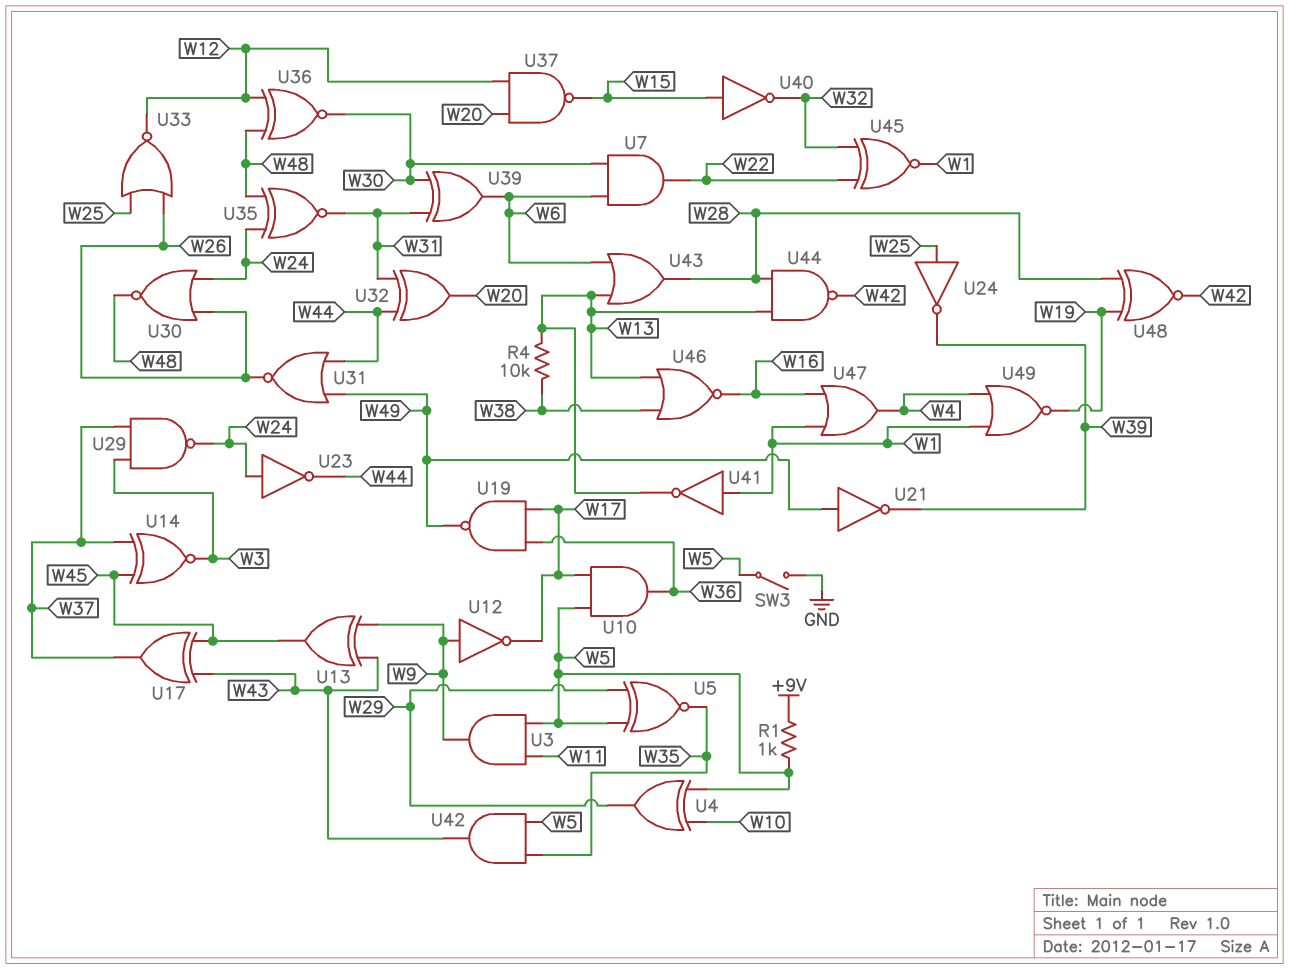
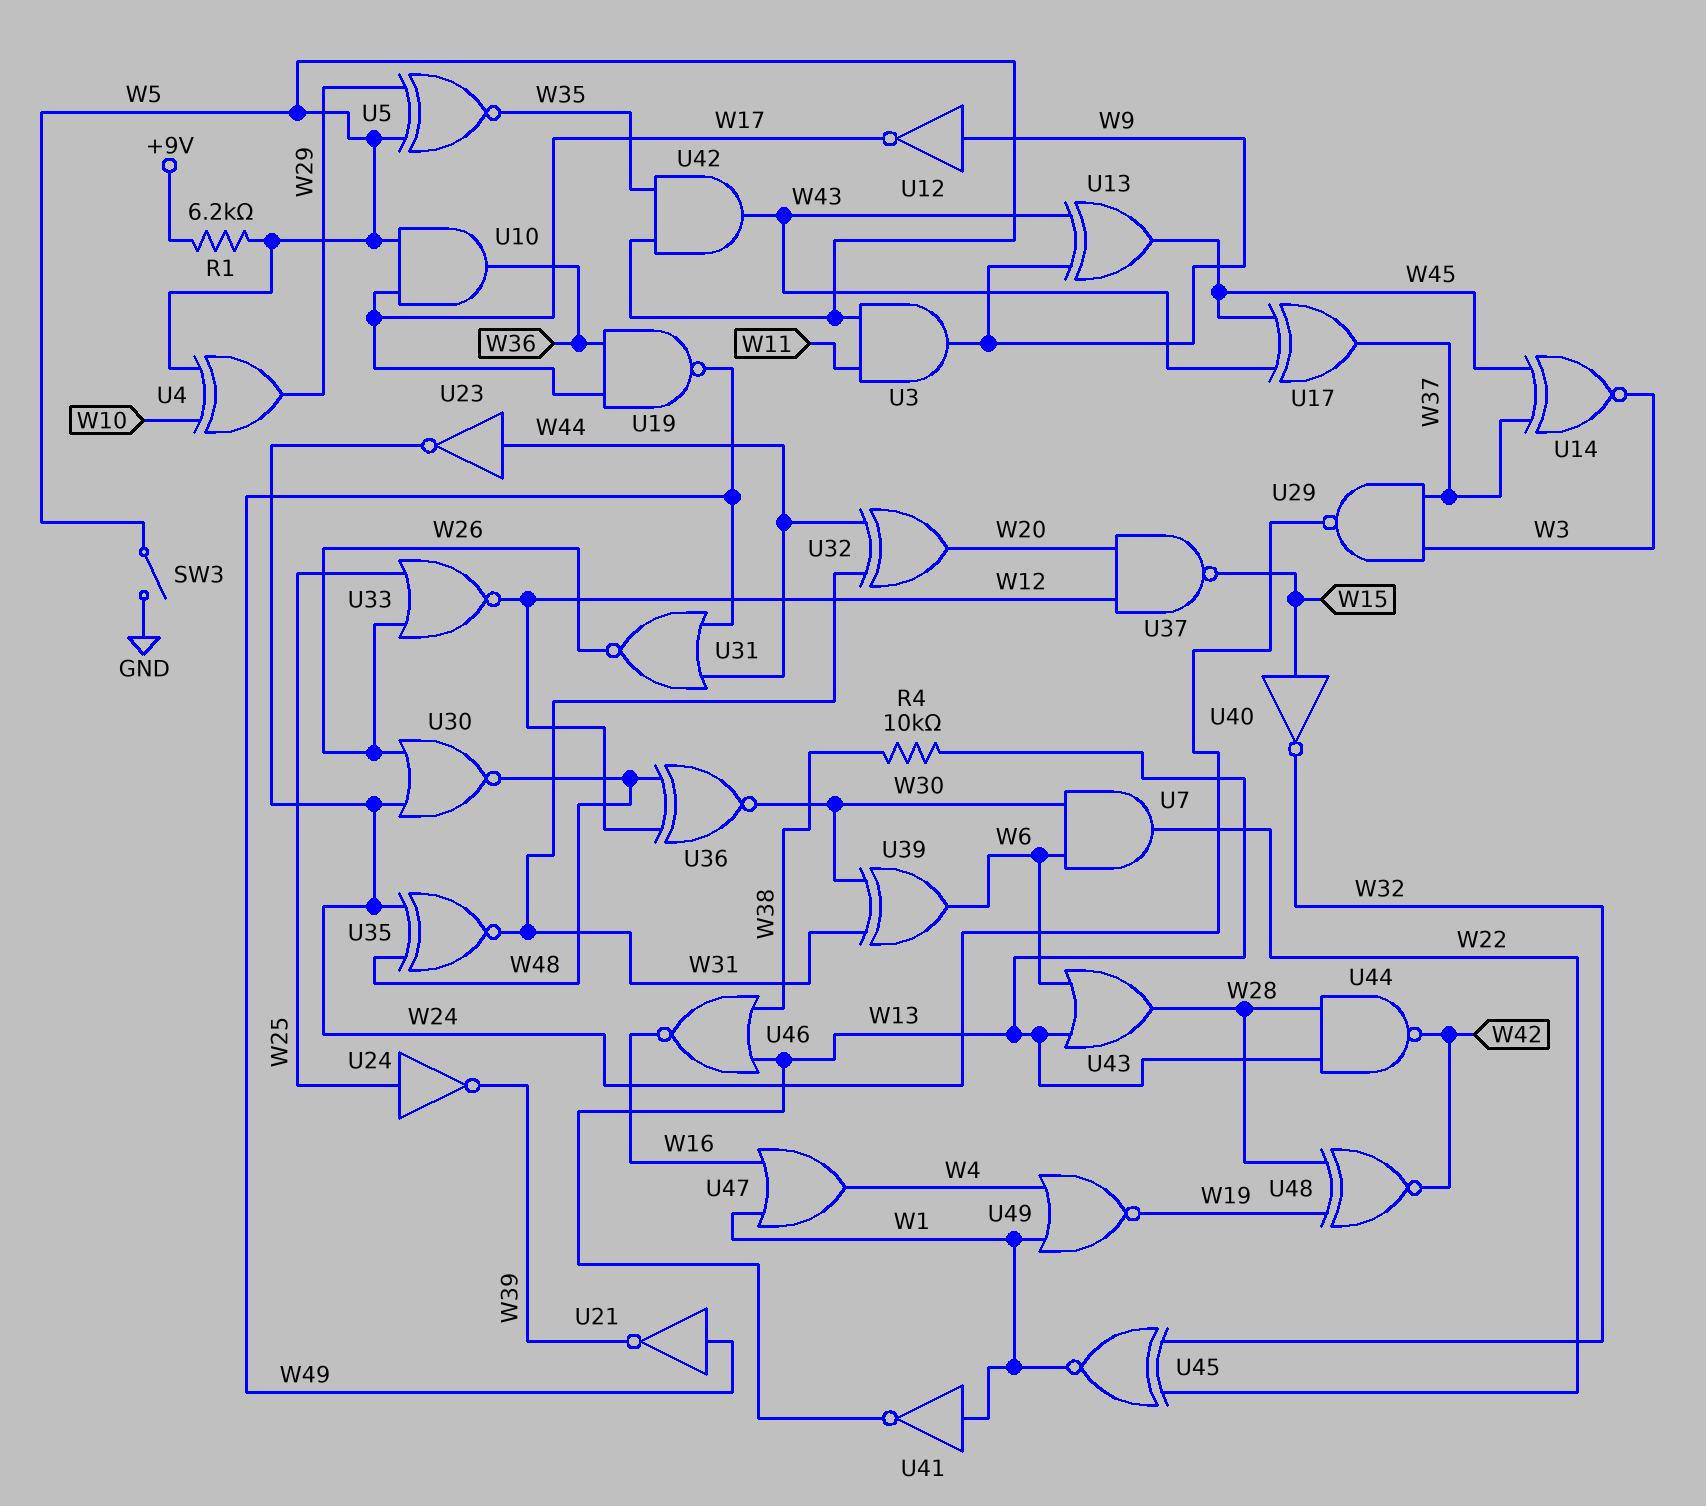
R1: 1k (+9V, W5) -> 6.2k (+9V, W5)
U23: NOT (in W24, out W44) -> NOT (in W44, out W24)

